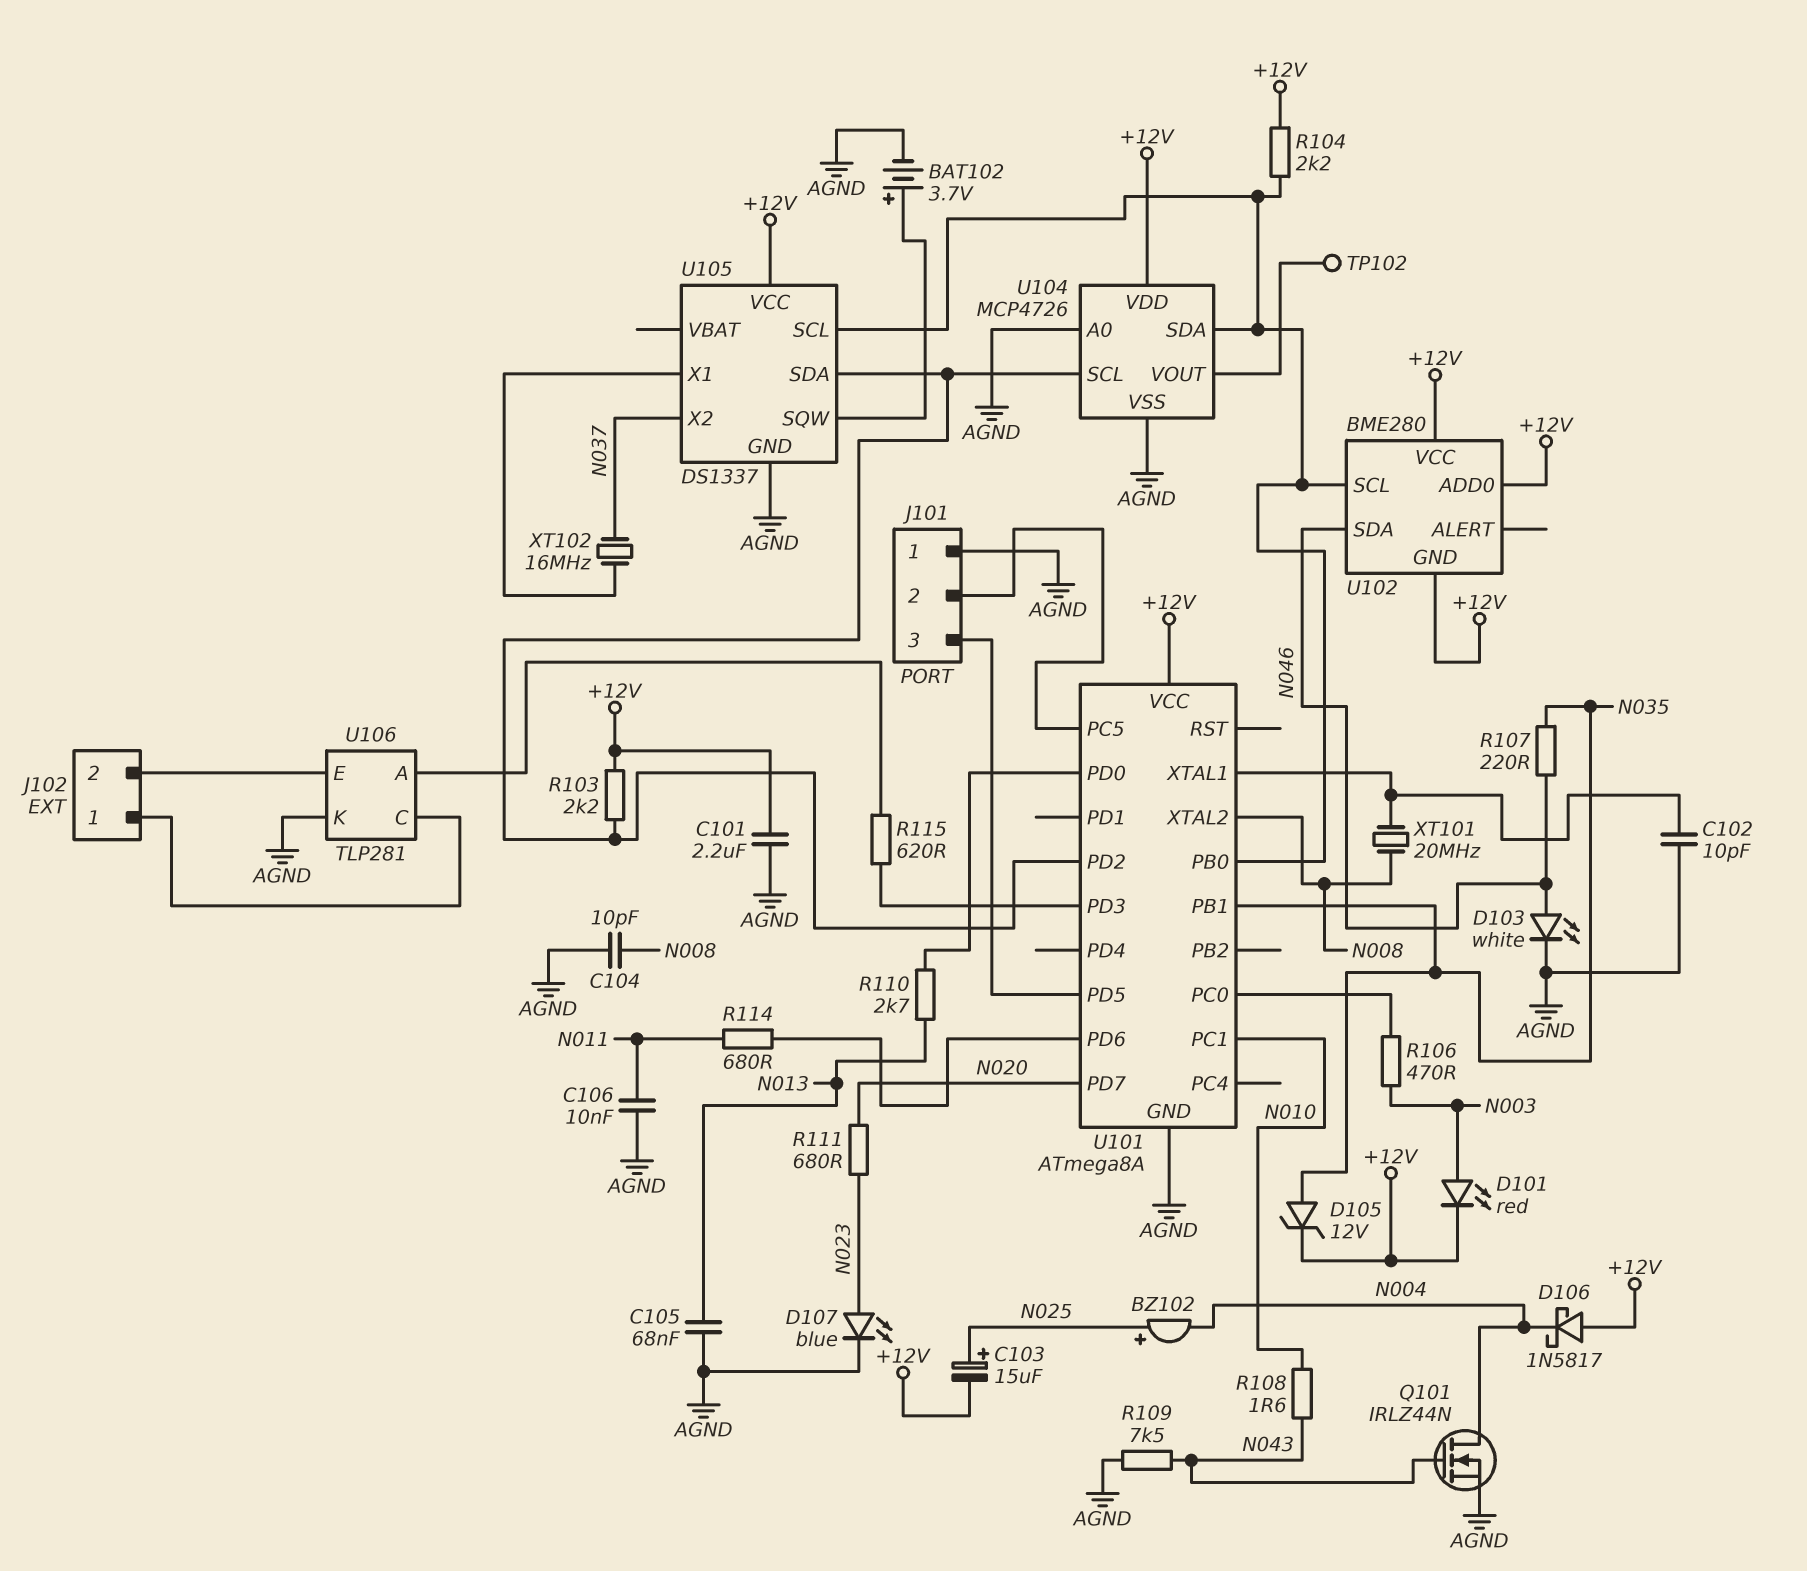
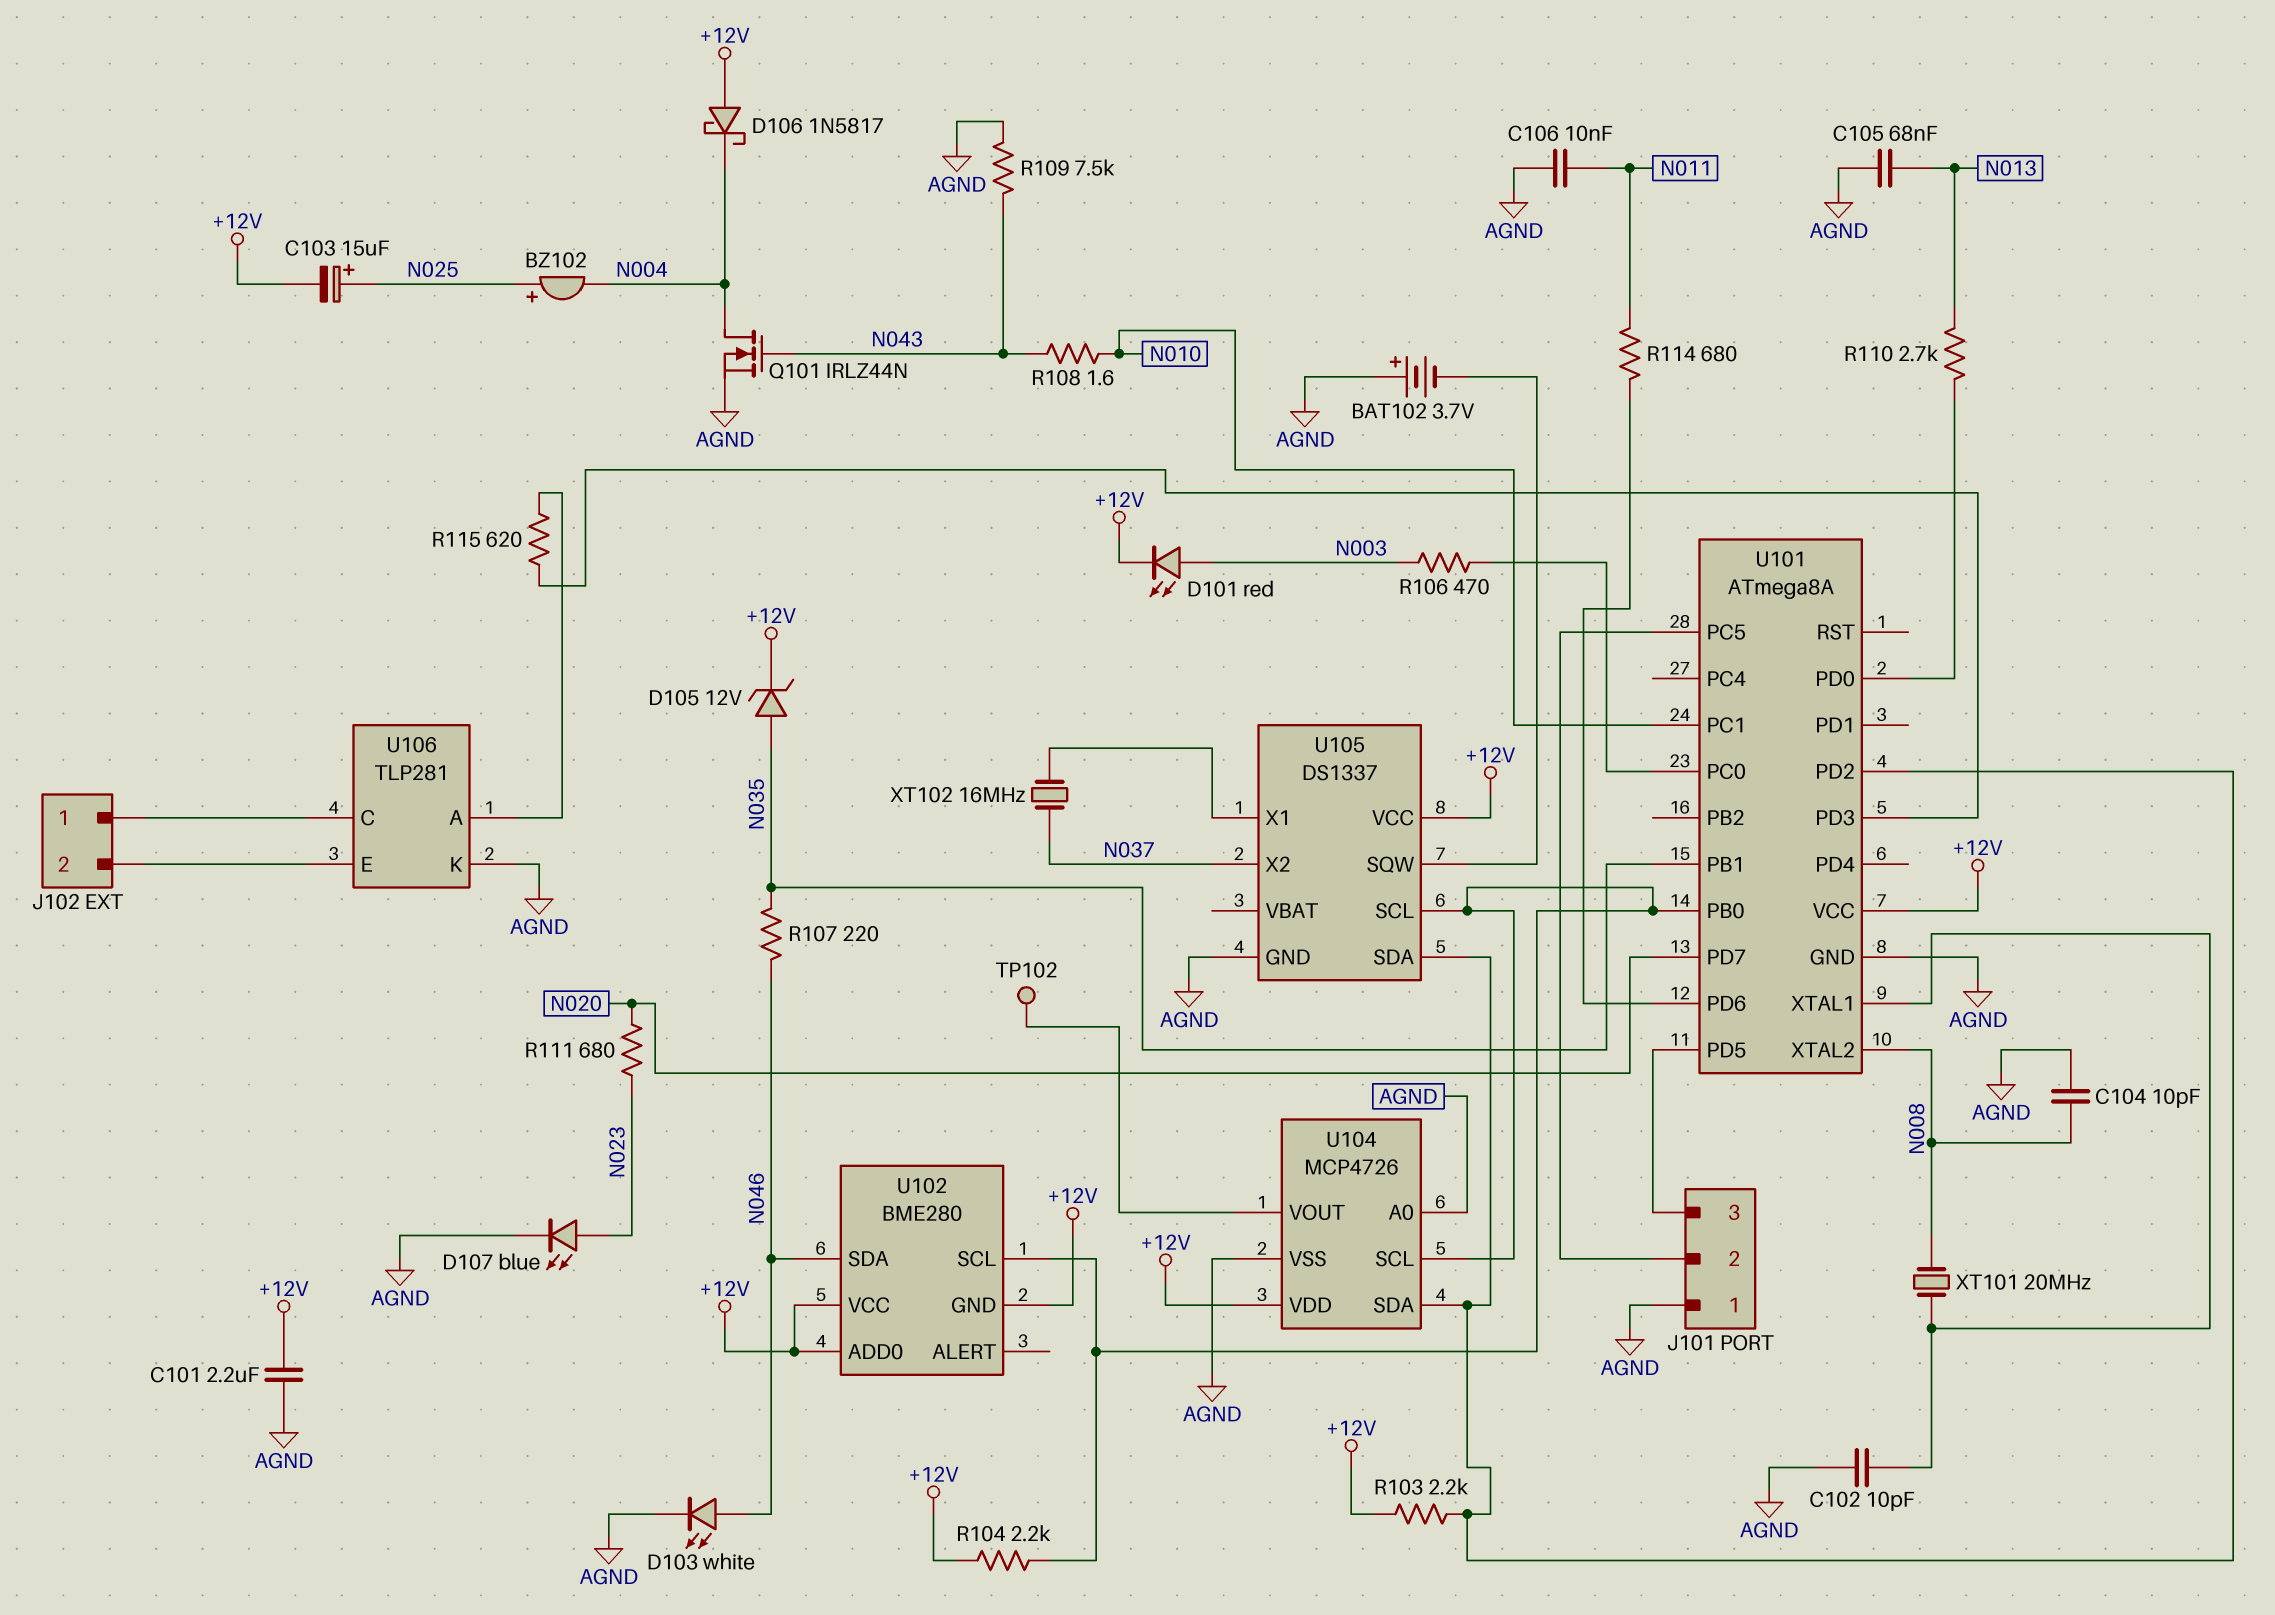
BAT102: 3.7V (plus U105/SQW, minus AGND) -> 3.7V (plus AGND, minus U105/SQW)
U104 pin SCL: U101/PD2 -> U101/PB0
U104 pin SDA: U101/PB0 -> U101/PD2

